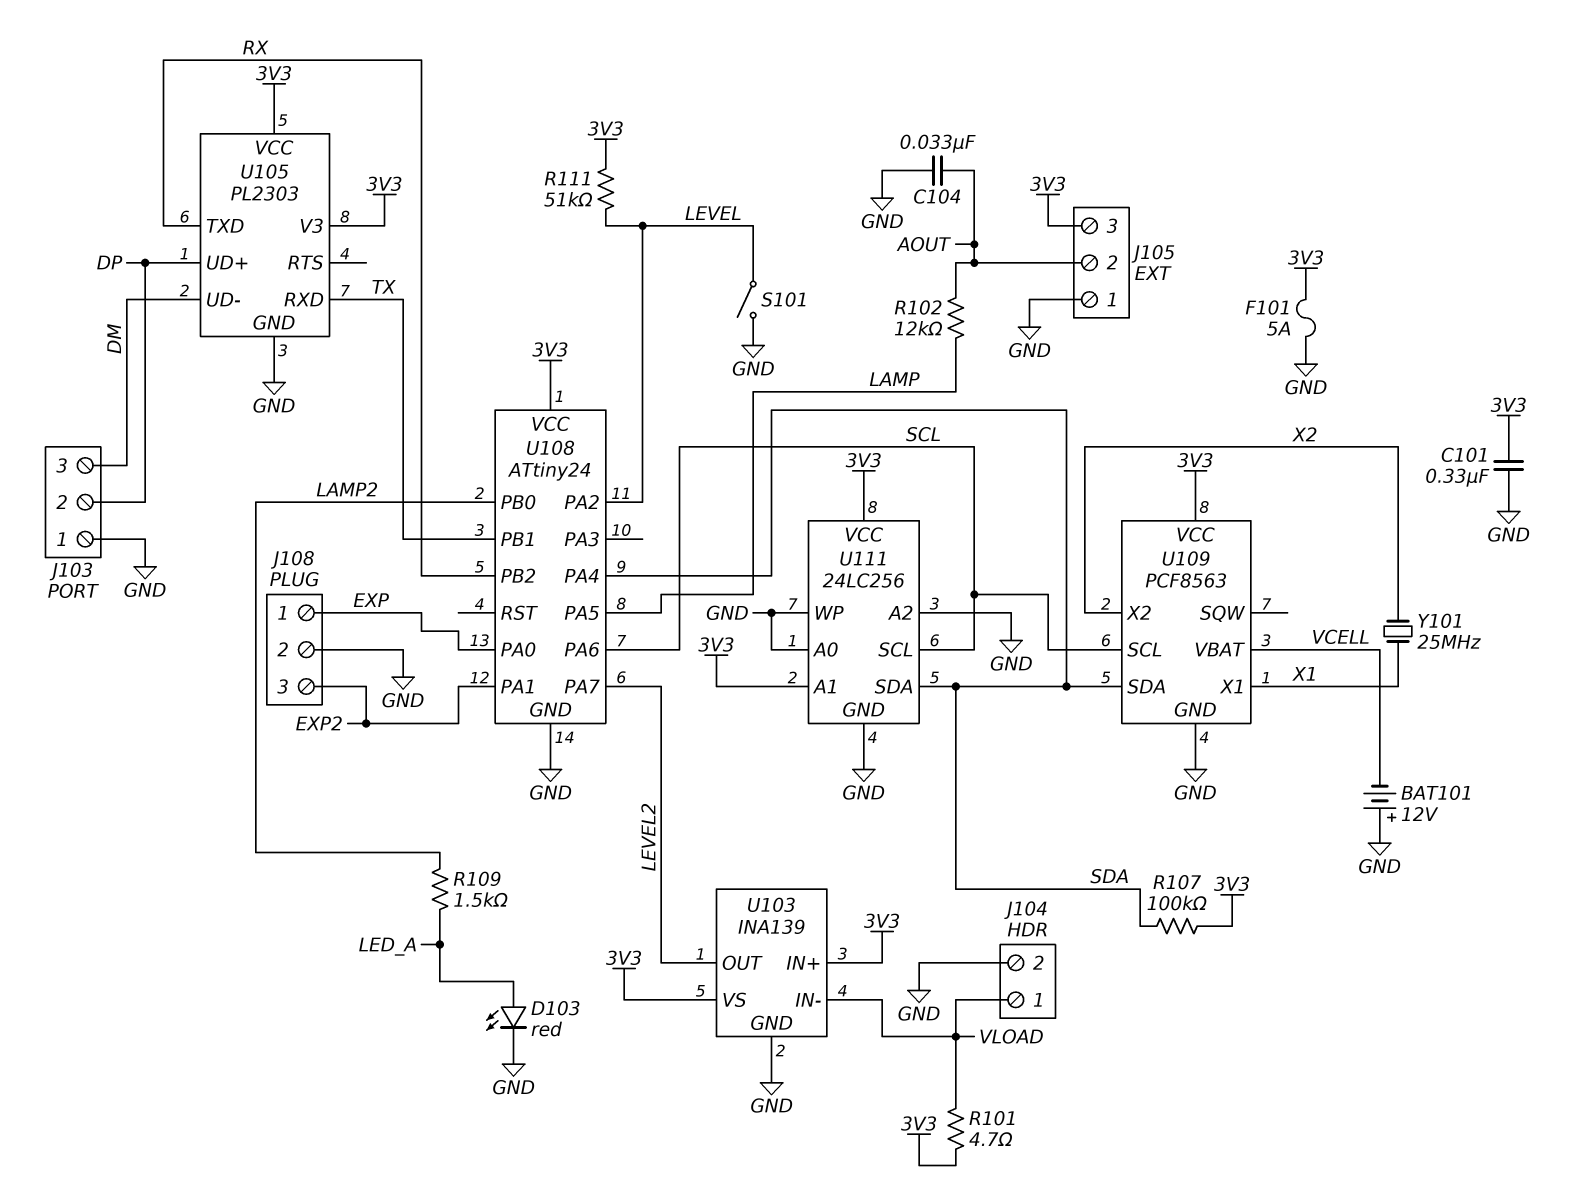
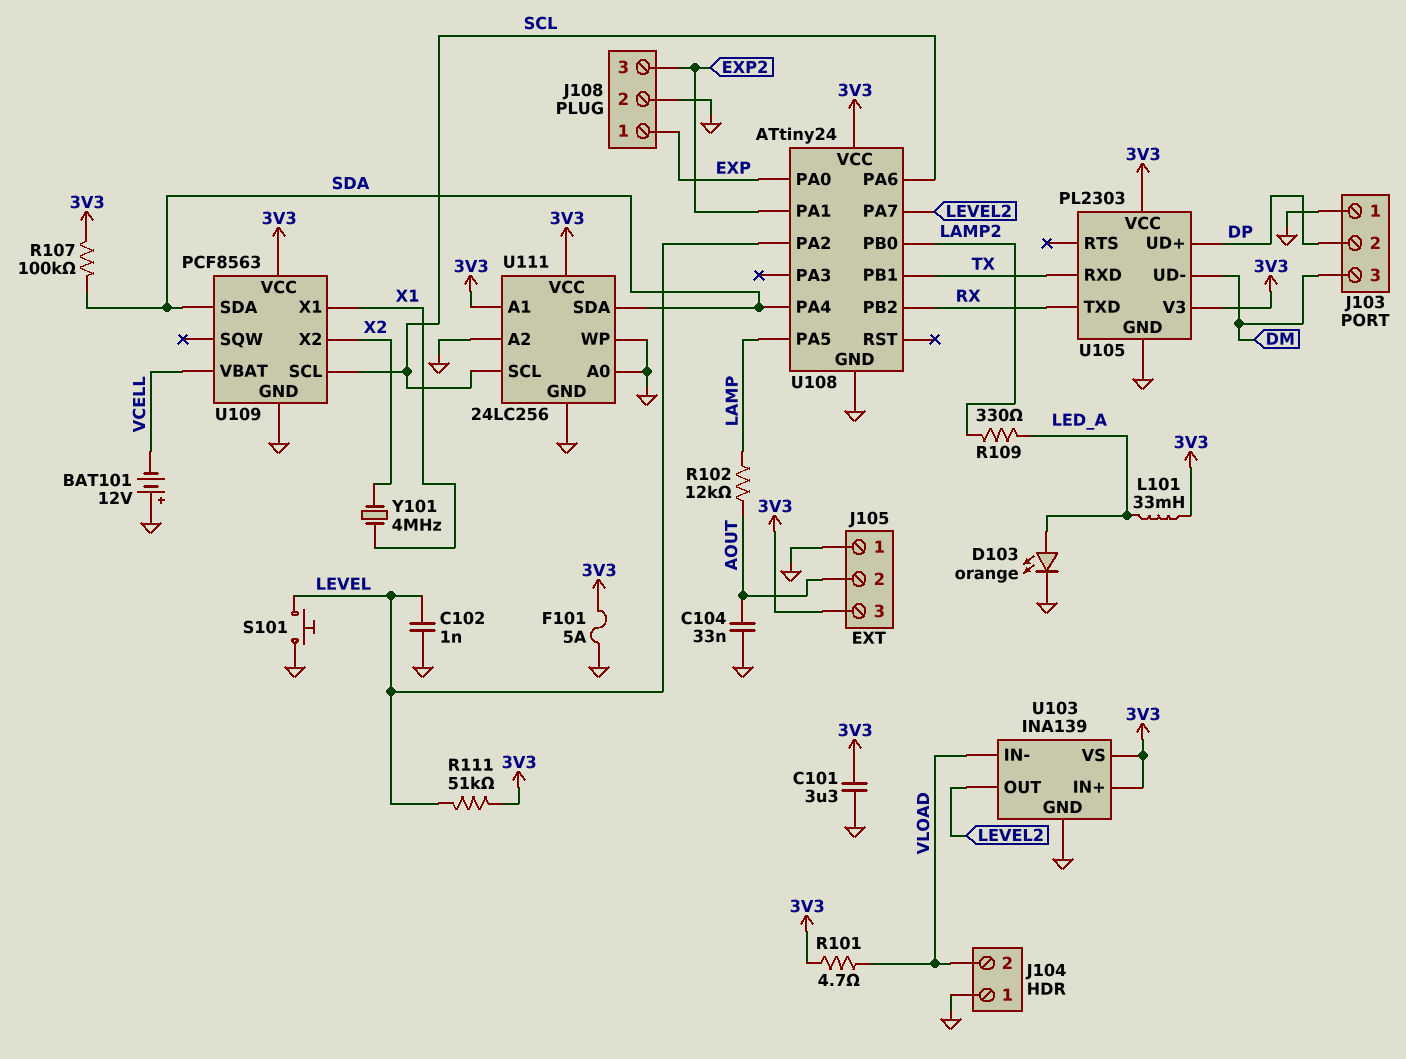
C101: 330nF (3V3, GND) -> 3.3uF (3V3, GND)
C102: none -> 1nF (GND, LEVEL)
D103: LED red (A LED_A, K GND) -> LED orange (A LED_A, K GND)
J104 pin 1: VLOAD -> GND
J104 pin 2: GND -> VLOAD
L101: none -> 33mH (3V3, LED_A)
R109: 1.5k (LAMP2, LED_A) -> 330 (LAMP2, LED_A)
S101: switch (GND, LEVEL) -> button (GND, LEVEL)
Y101: 25MHz (X1, X2) -> 4MHz (X1, X2)

